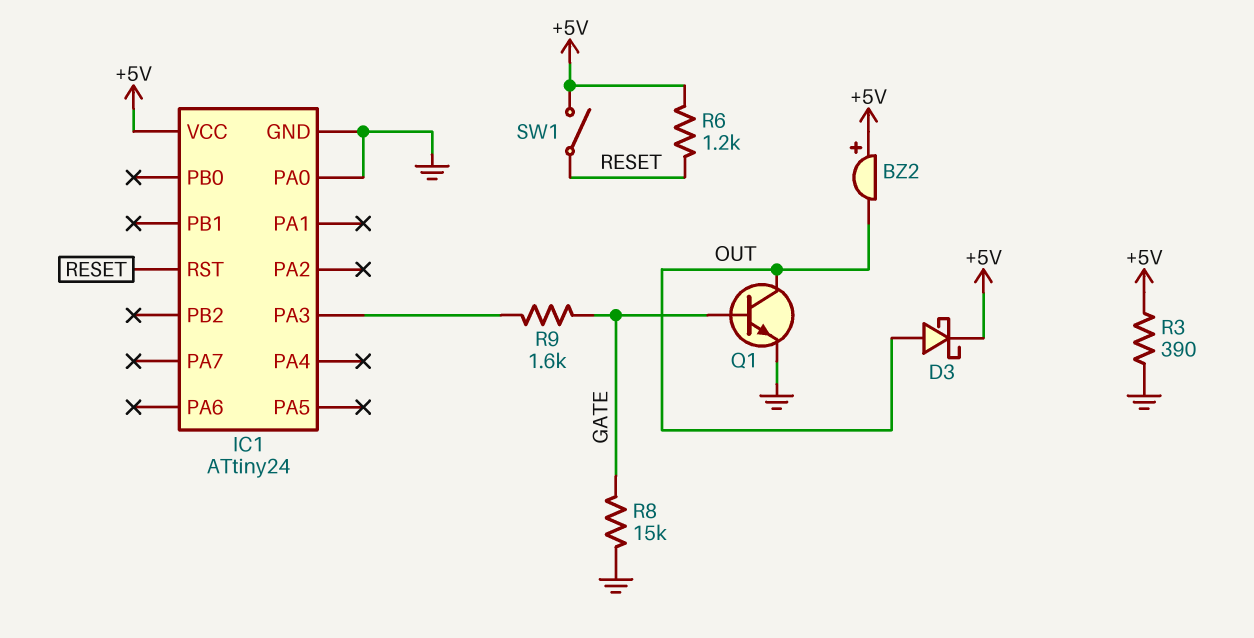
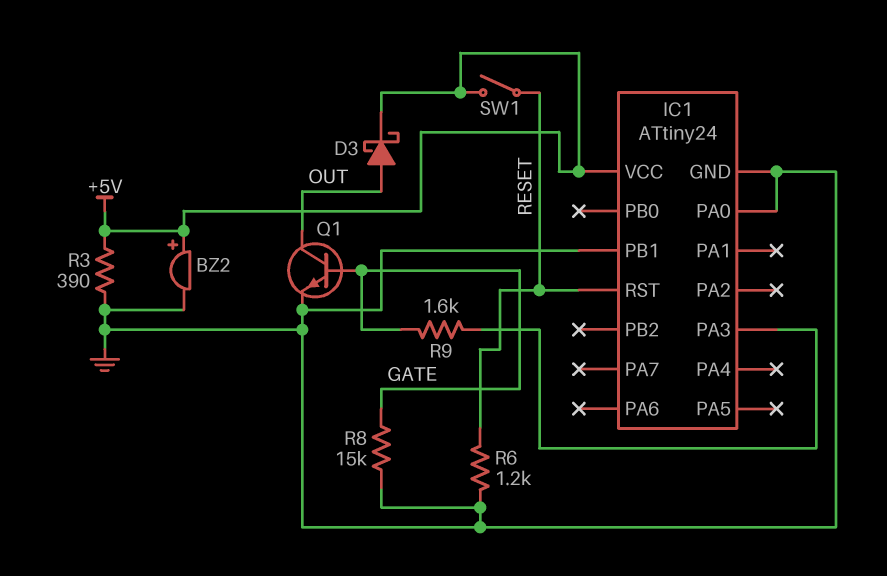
BZ2: buzzer (plus +5V, minus OUT) -> buzzer (plus +5V, minus GND)
IC1 pin PB1: none -> GND
R6: 1.2k (+5V, RESET) -> 1.2k (GND, RESET)

